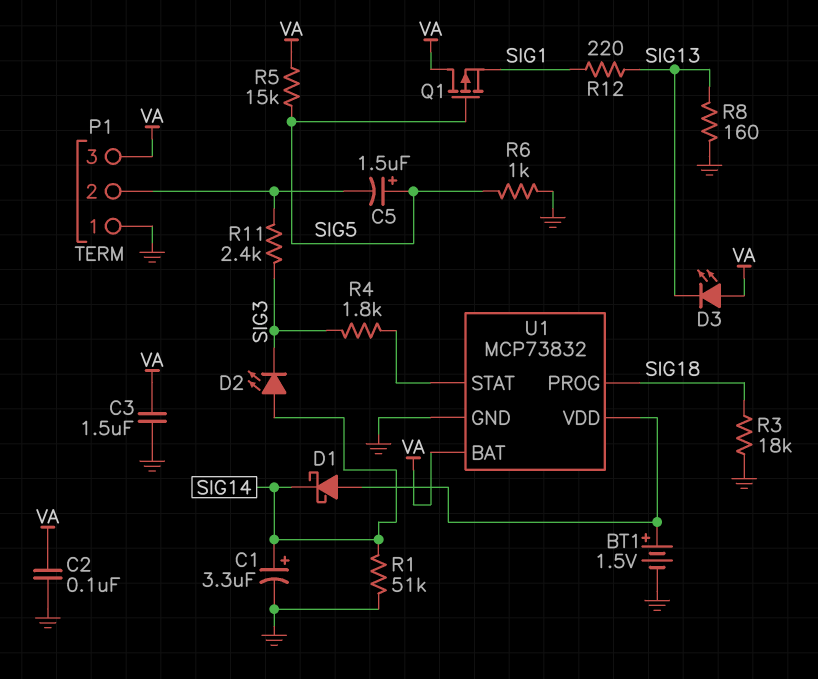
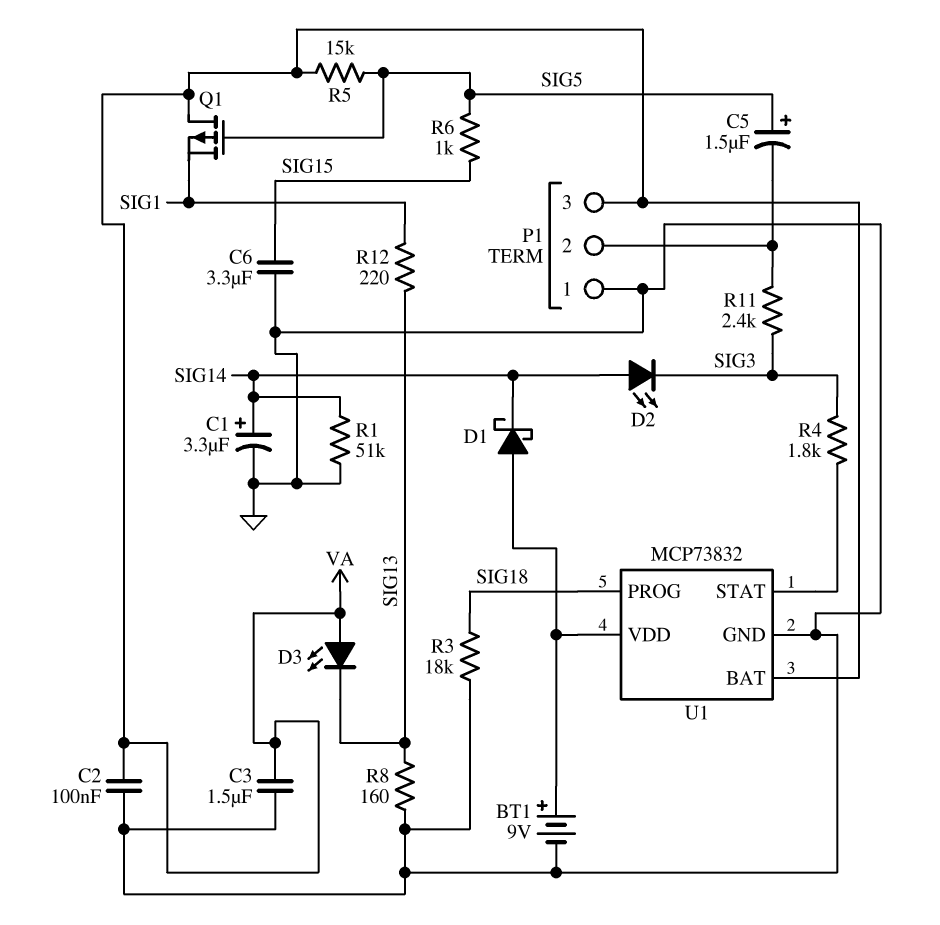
BT1: 1.5V (plus U1/VDD, minus GND) -> 9V (plus U1/VDD, minus GND)
C6: none -> 3.3uF (GND, SIG15)
R6: 1k (GND, SIG5) -> 1k (SIG5, SIG15)

